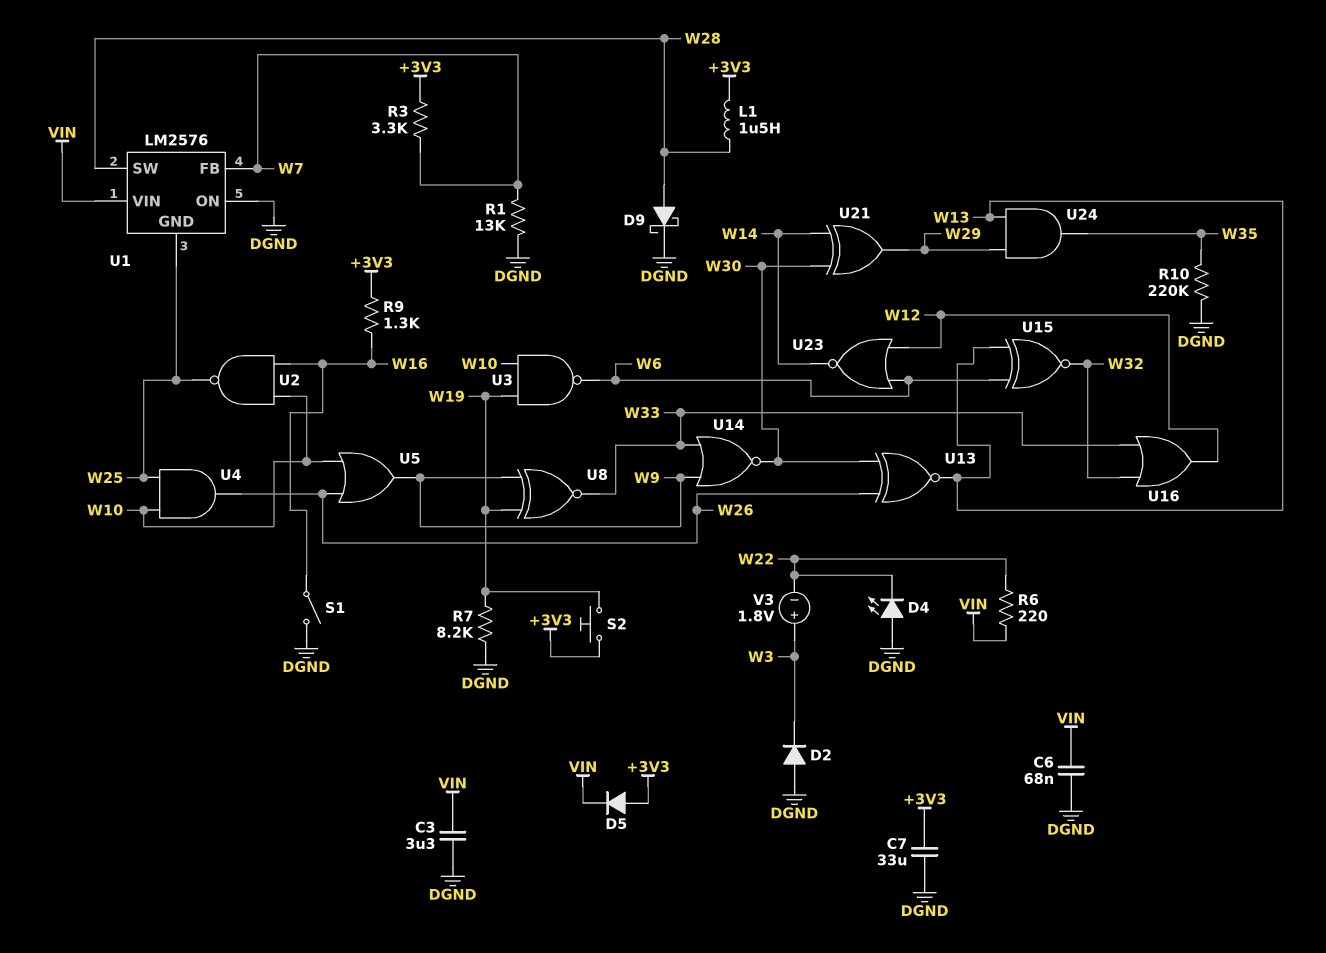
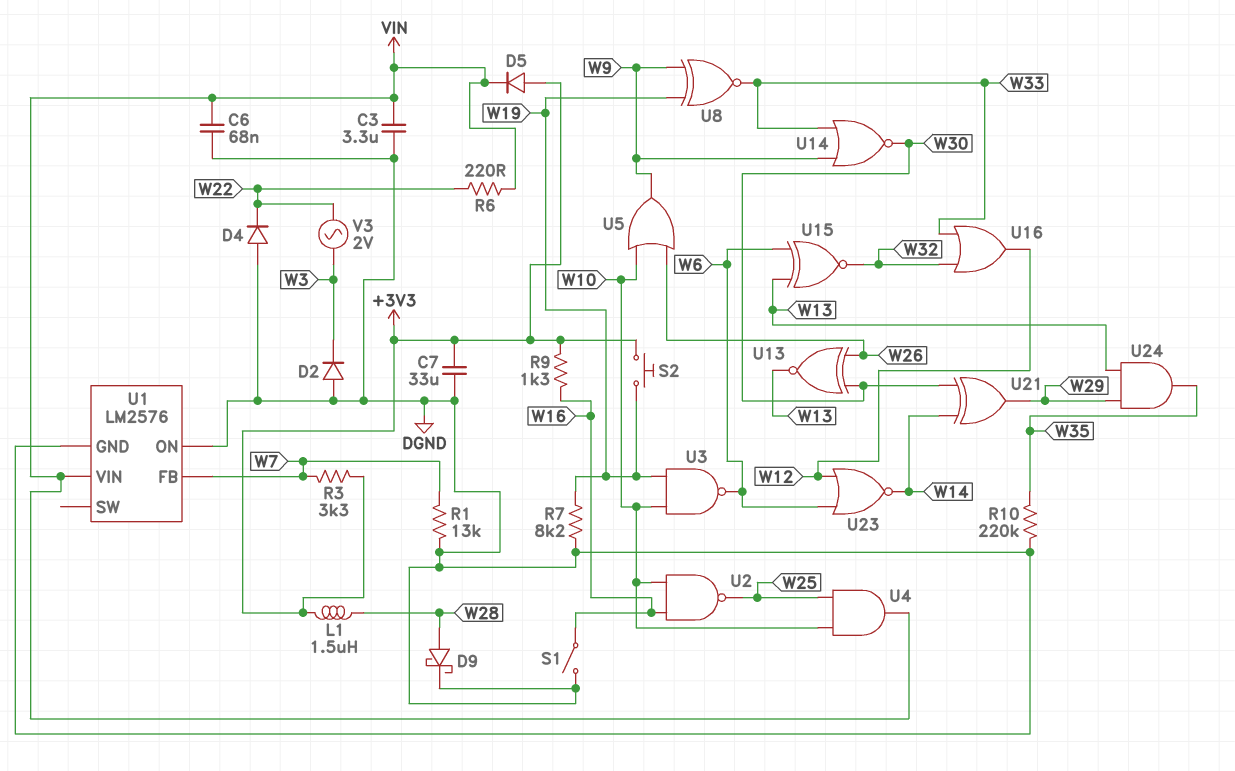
D4: LED (A DGND, K W22) -> diode (A DGND, K W22)
U1 pin GND: W25 -> DGND
U1 pin SW: W28 -> none
U4: AND (in W10, in W25, out W26) -> AND (in W10, in W25, out VIN)
V3: 1.8V (plus W3, minus W22) -> AC 2V (W3, W22)

